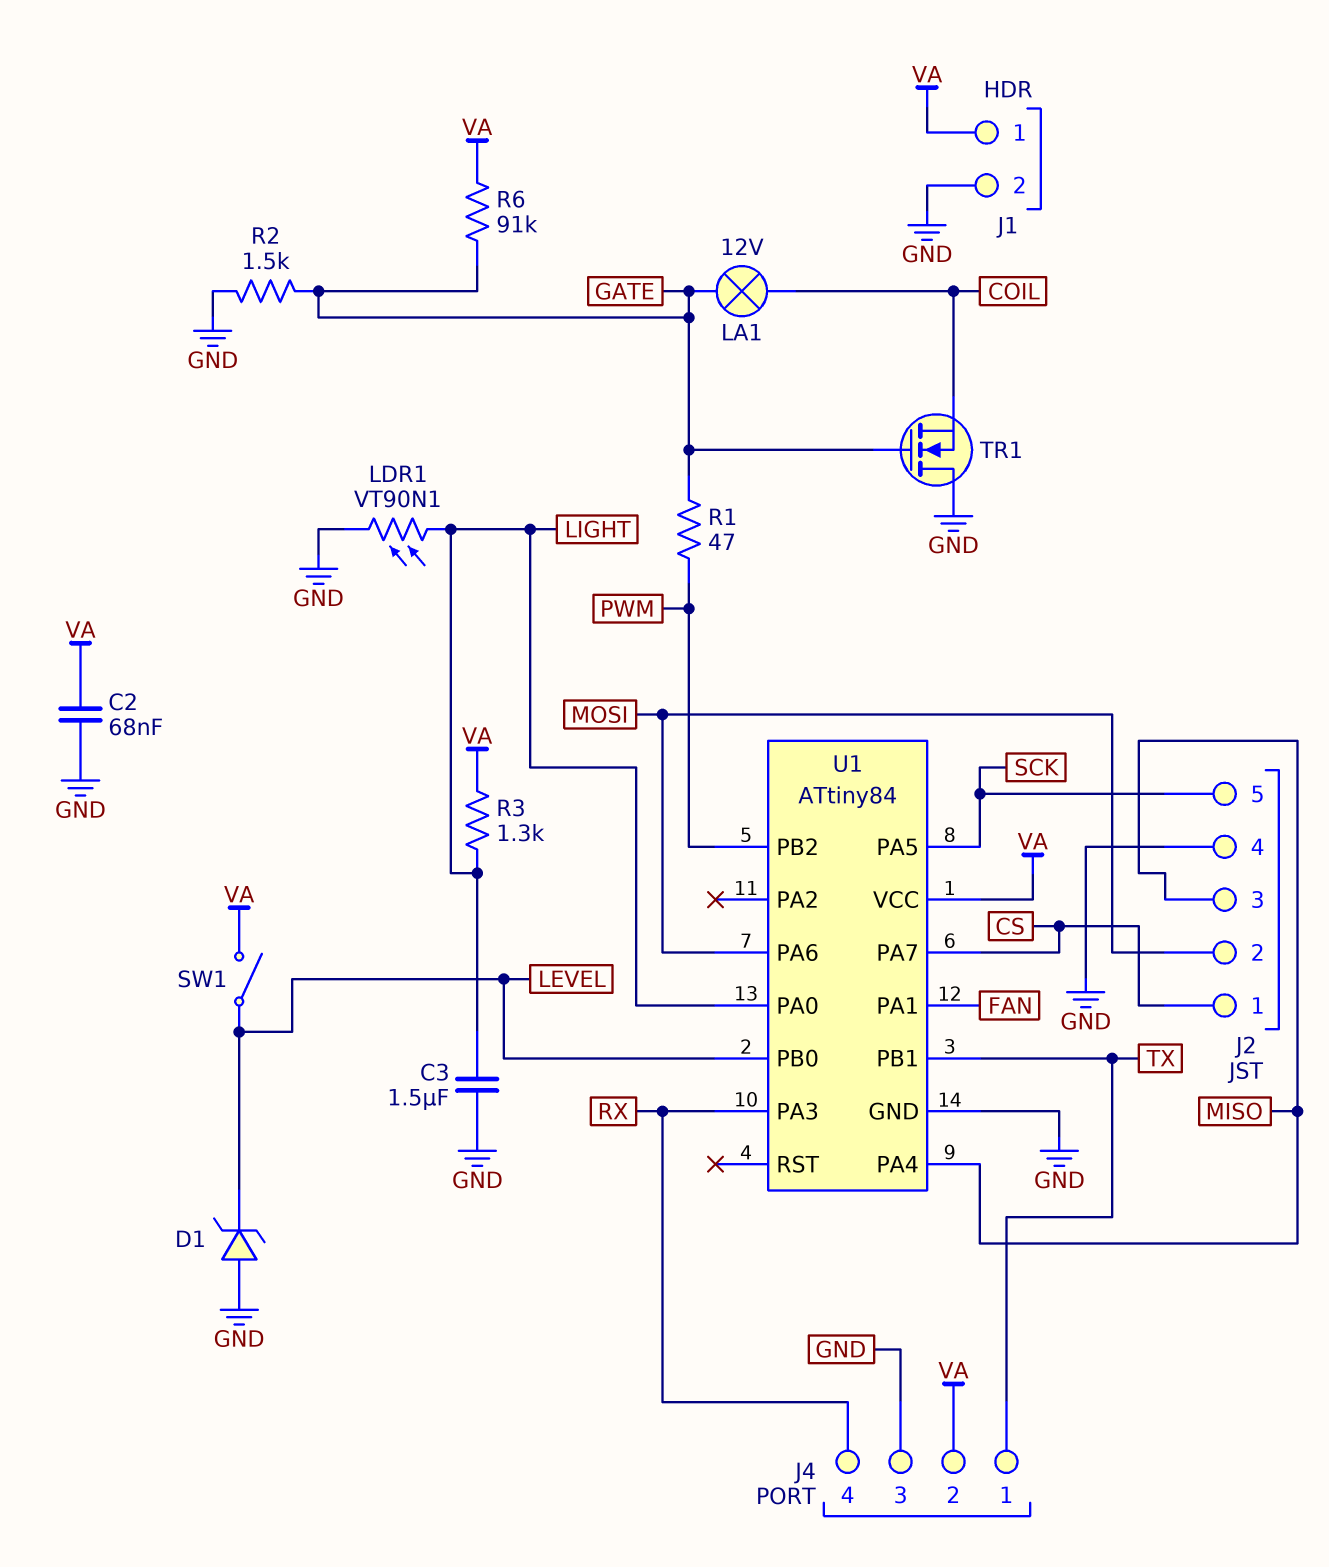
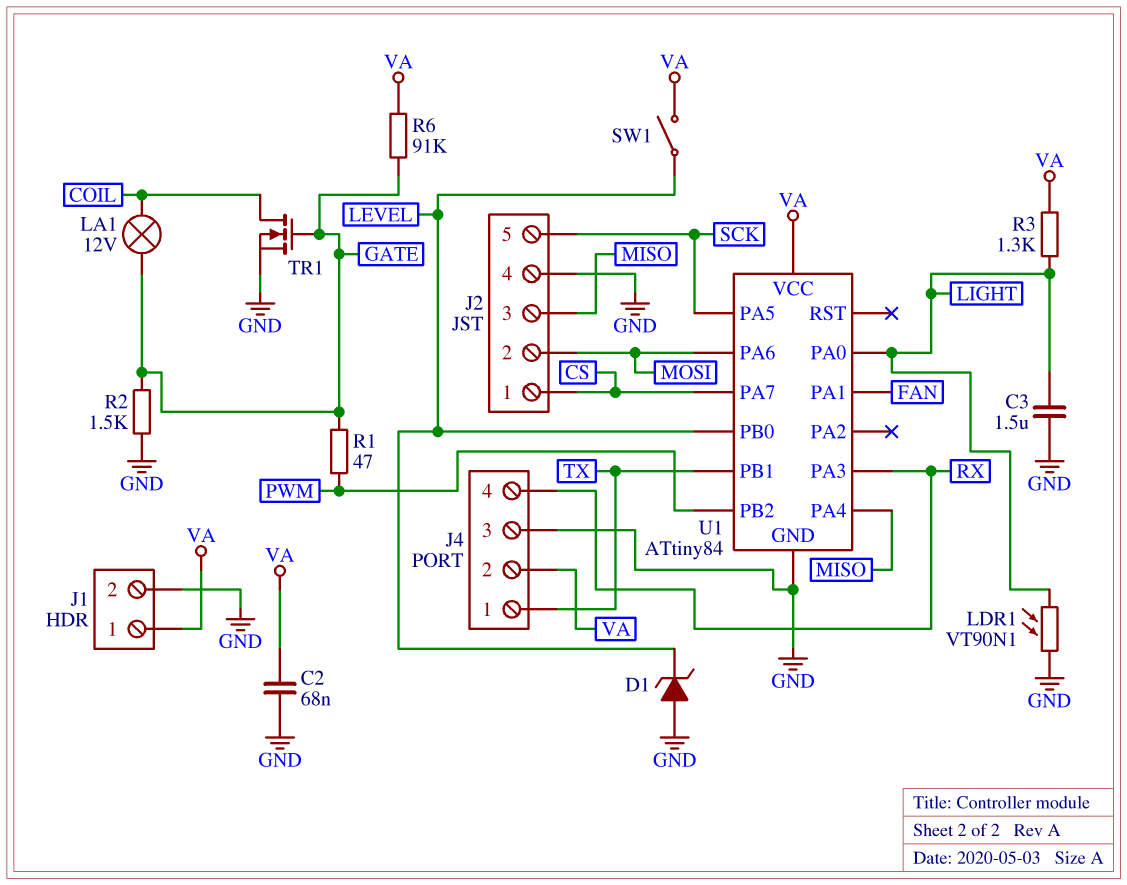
TR1: NMOS (G GATE, D GND, S COIL) -> NMOS (G GATE, D COIL, S GND)

